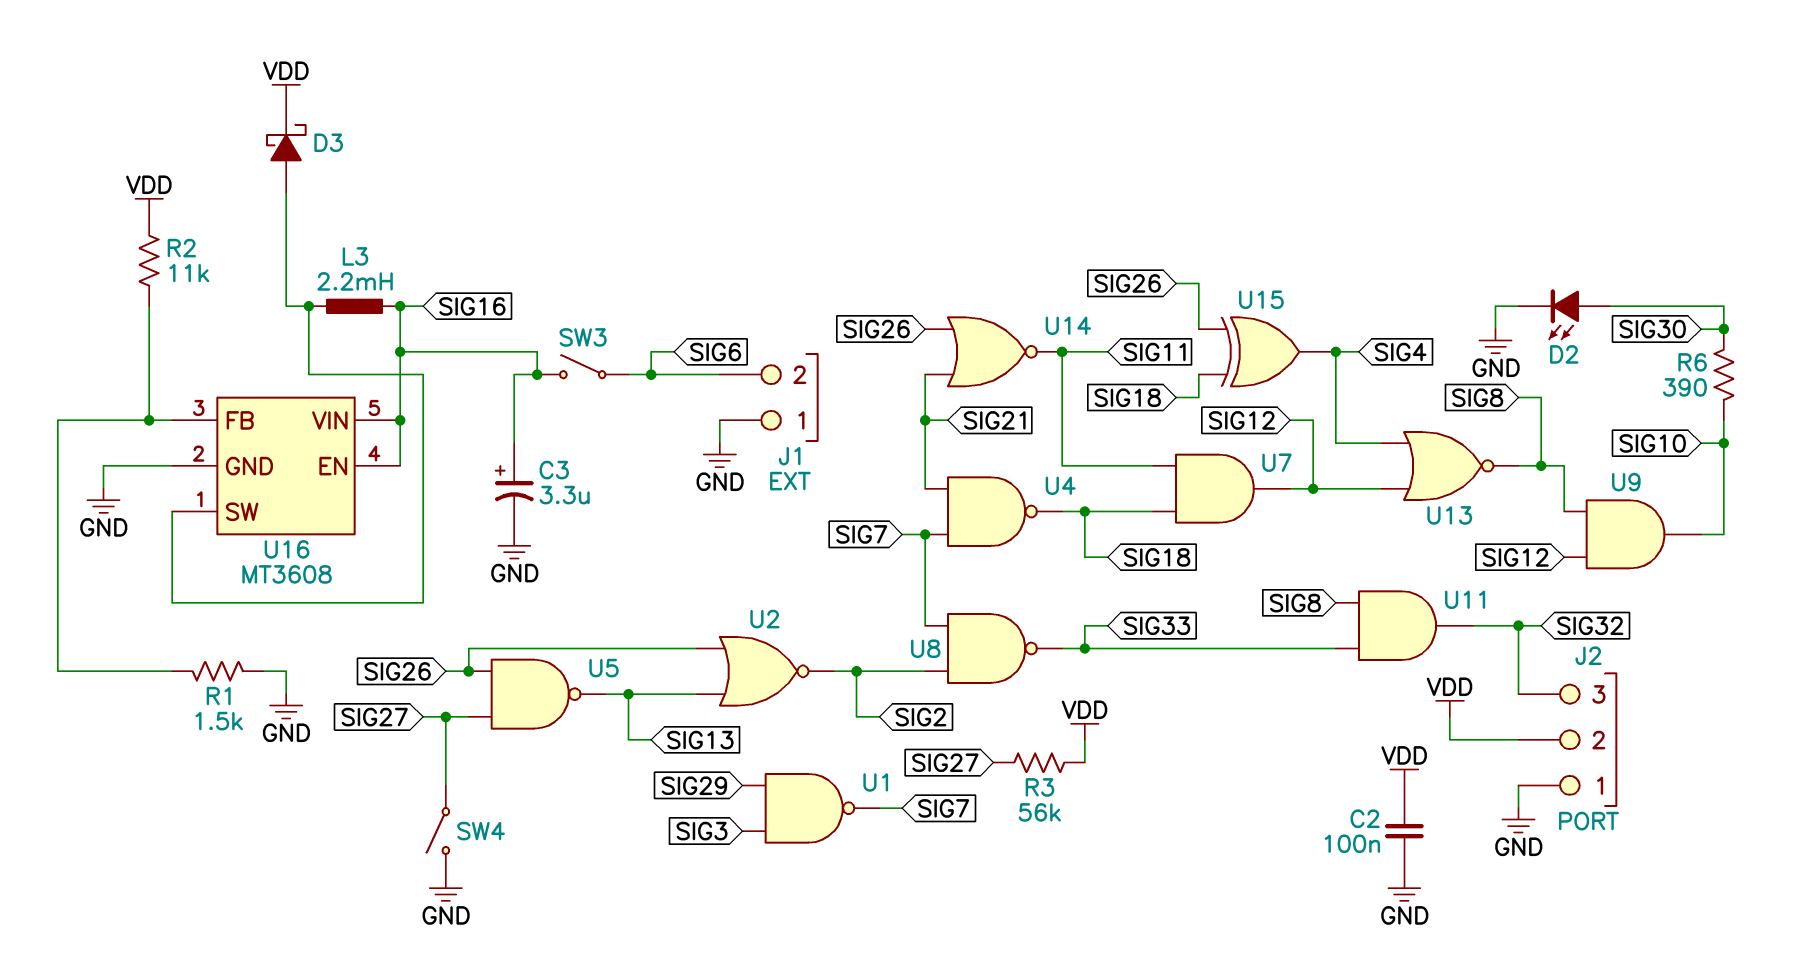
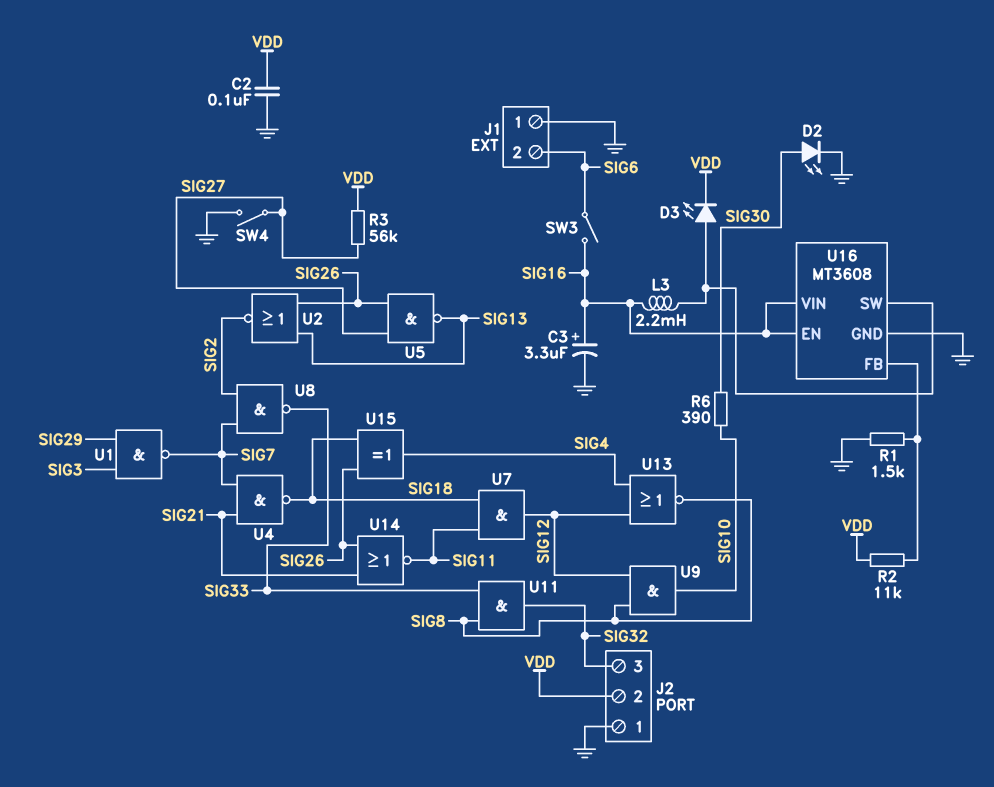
D3: schottky (A U16/SW, K VDD) -> LED (A U16/SW, K VDD)

